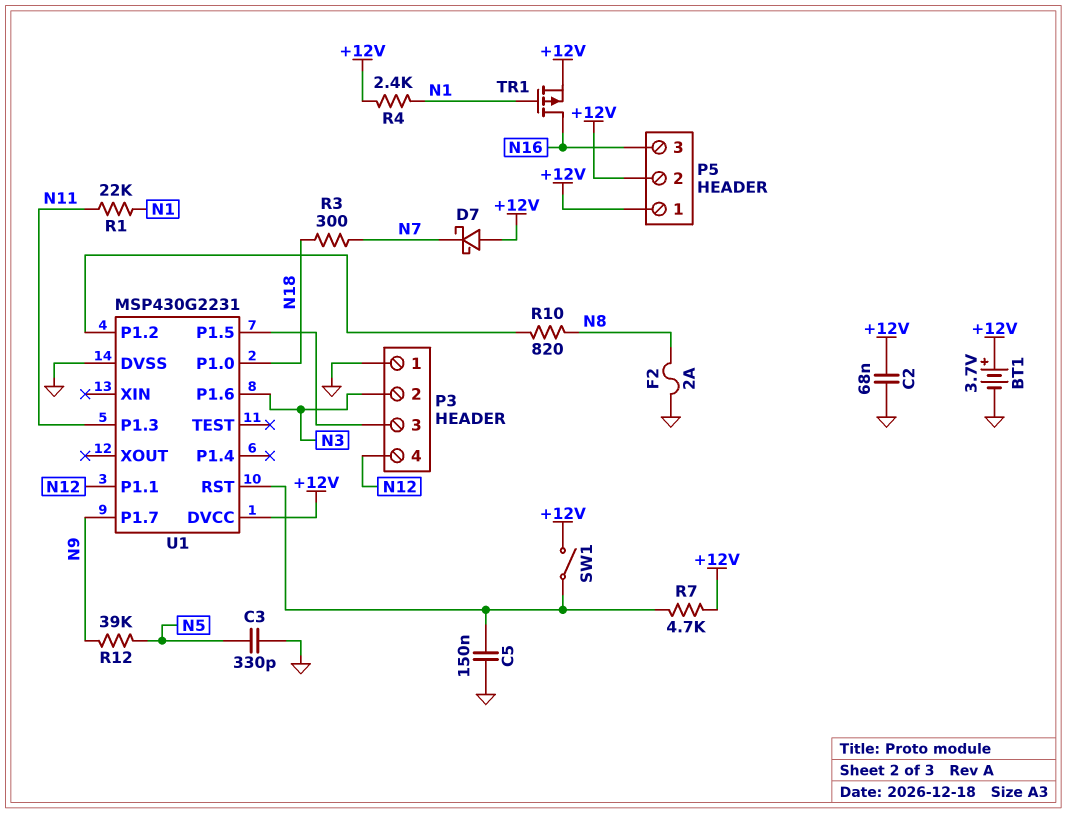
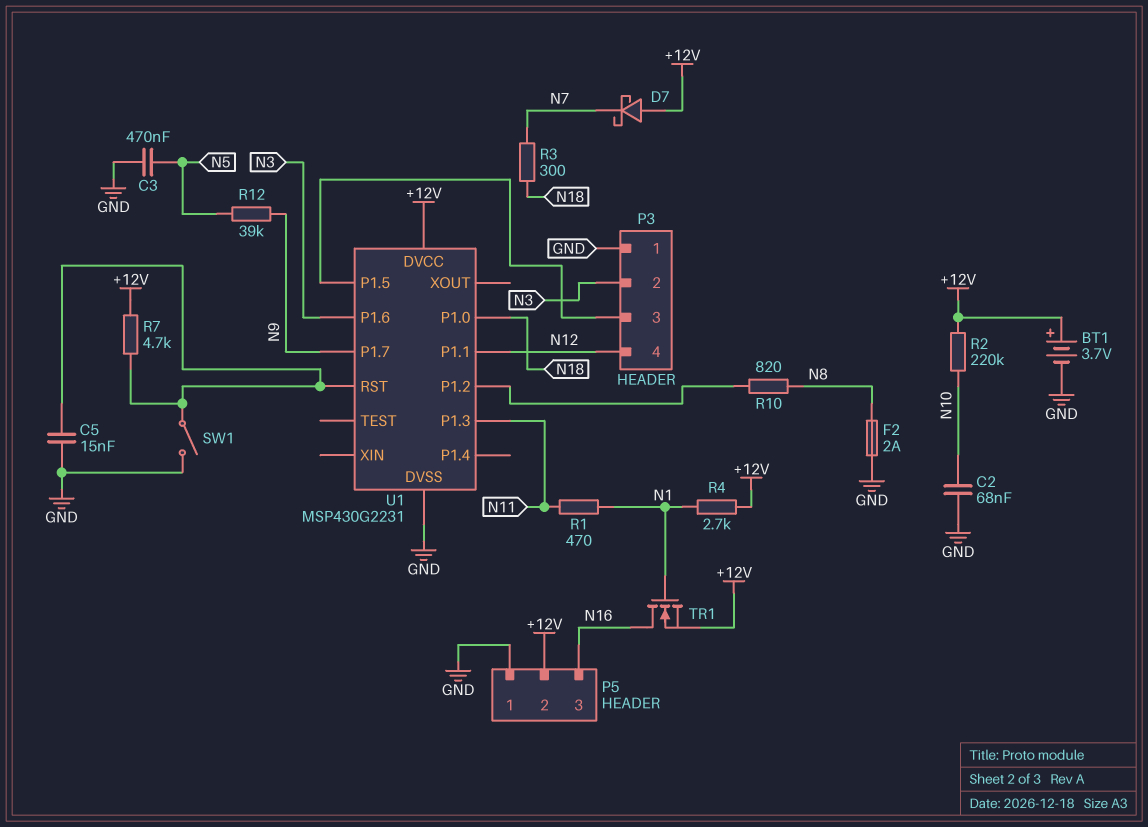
C2: 68nF (+12V, GND) -> 68nF (GND, N10)
C3: 330pF (GND, N5) -> 470nF (GND, N5)
C5: 150nF (GND, U1/RST) -> 15nF (GND, U1/RST)
P5 pin 1: +12V -> GND
R1: 22k (N1, N11) -> 470 (N1, N11)
R2: none -> 220k (+12V, N10)
R4: 2.4k (+12V, N1) -> 2.7k (+12V, N1)
SW1: switch (+12V, U1/RST) -> switch (GND, U1/RST)
TR1: PMOS (G N1, D N16, S +12V) -> NMOS (G N1, D N16, S +12V)

